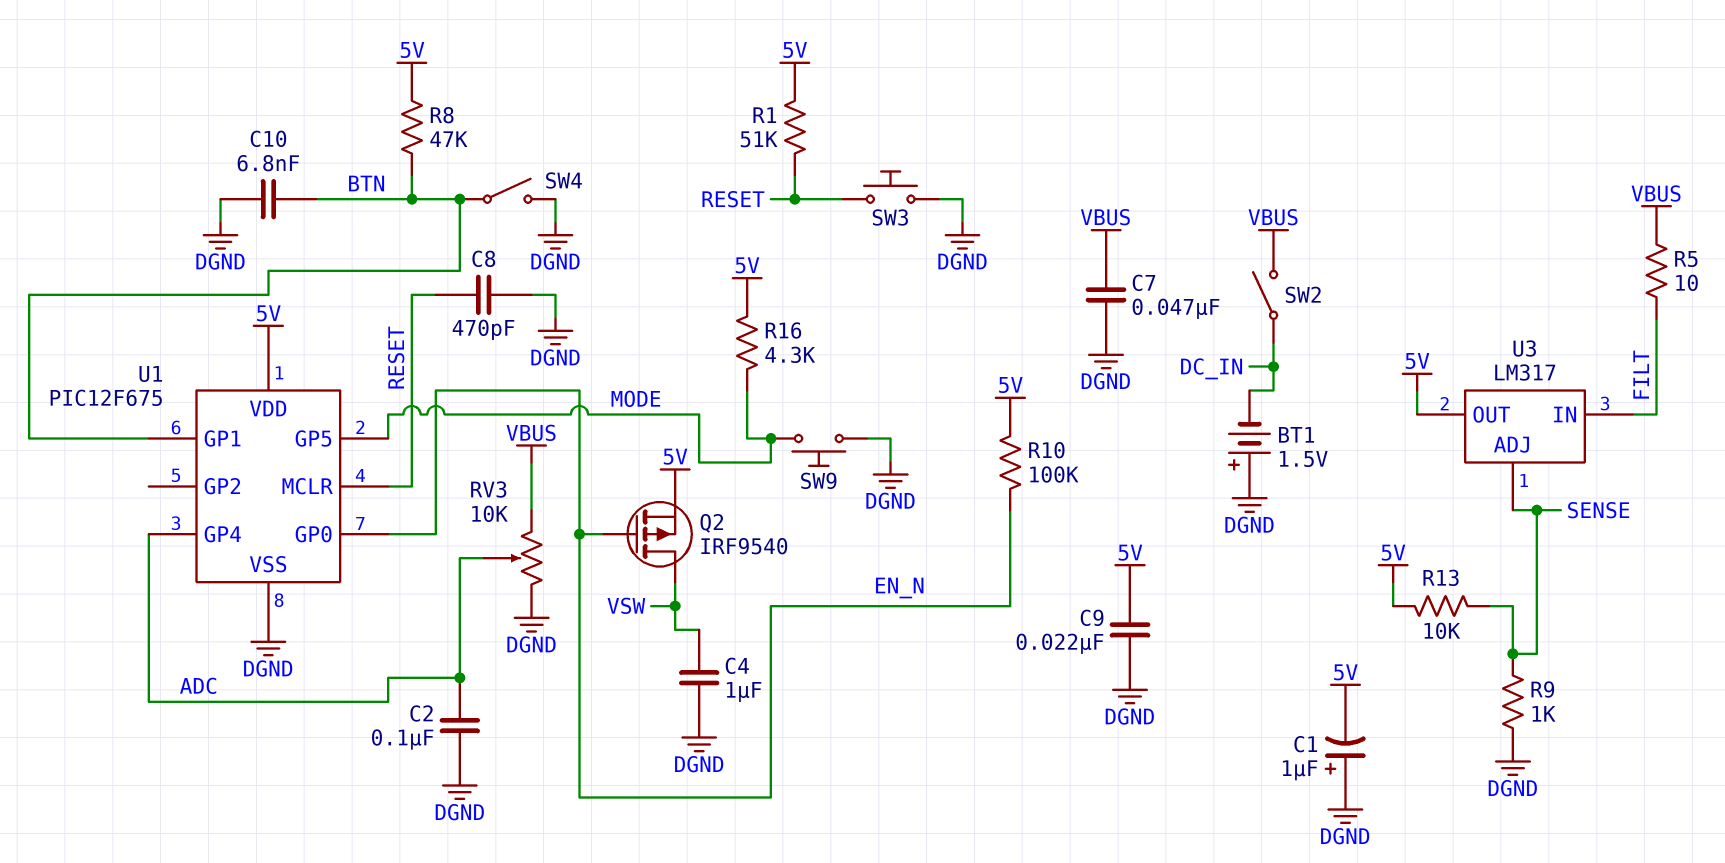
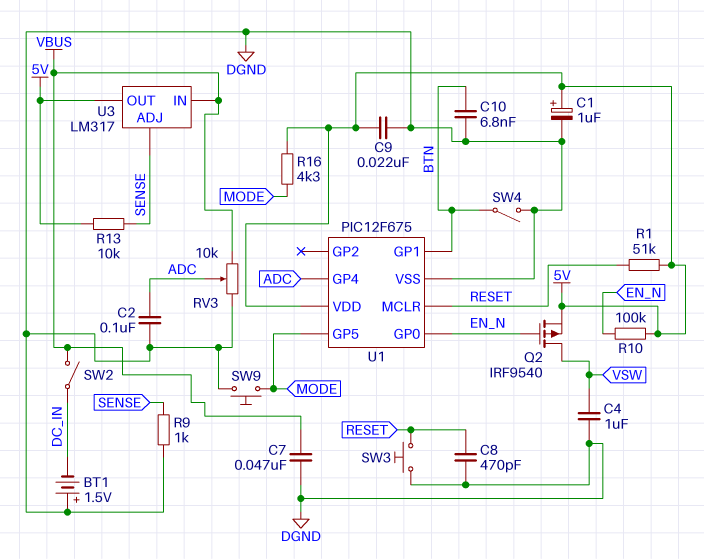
C1: 1uF (plus DGND, minus 5V) -> 1uF (plus 5V, minus DGND)
R5: 10 (FILT, VBUS) -> none
R8: 47k (5V, BTN) -> none
U3 pin IN: FILT -> VBUS

